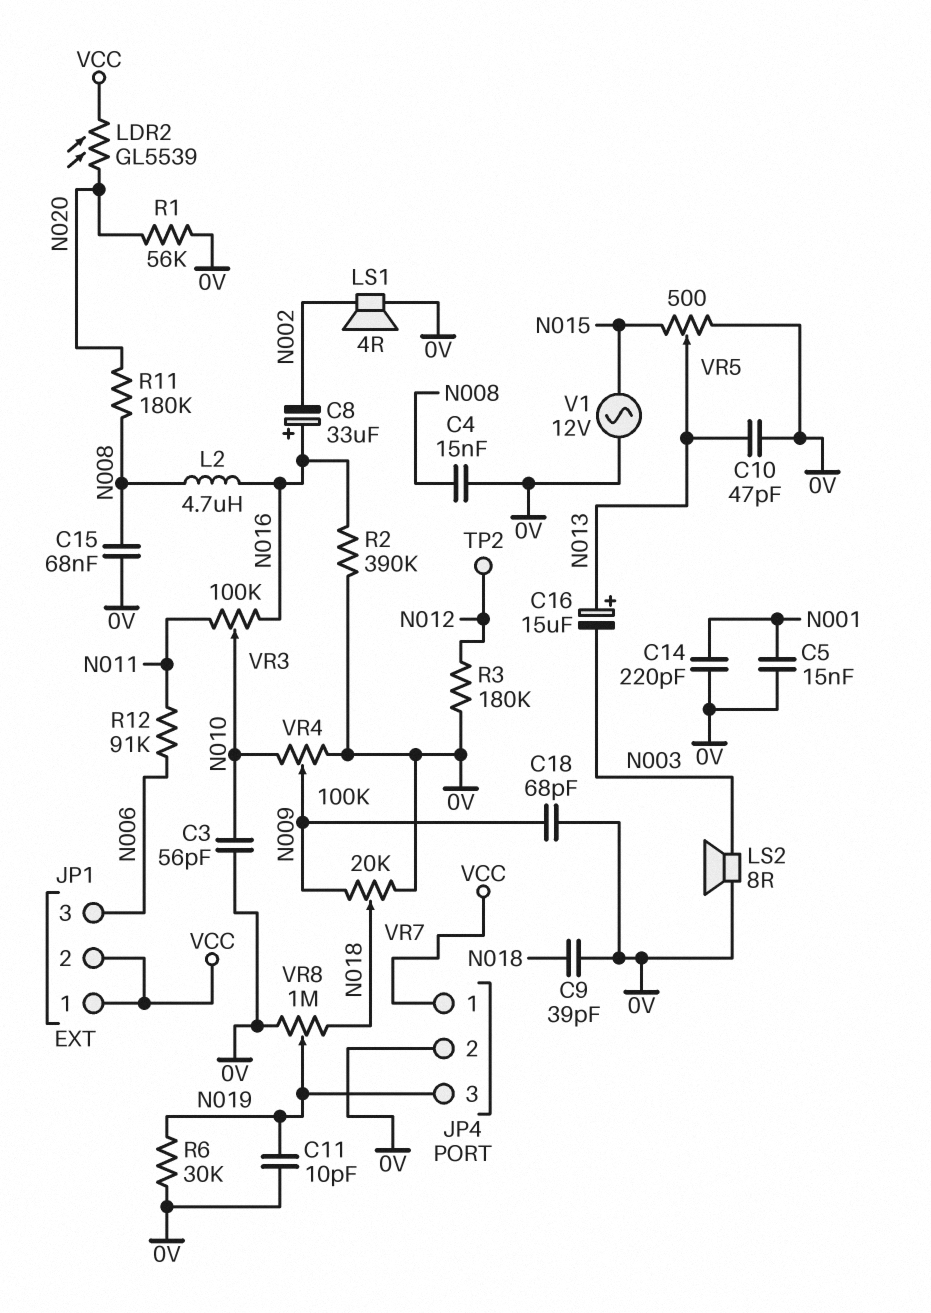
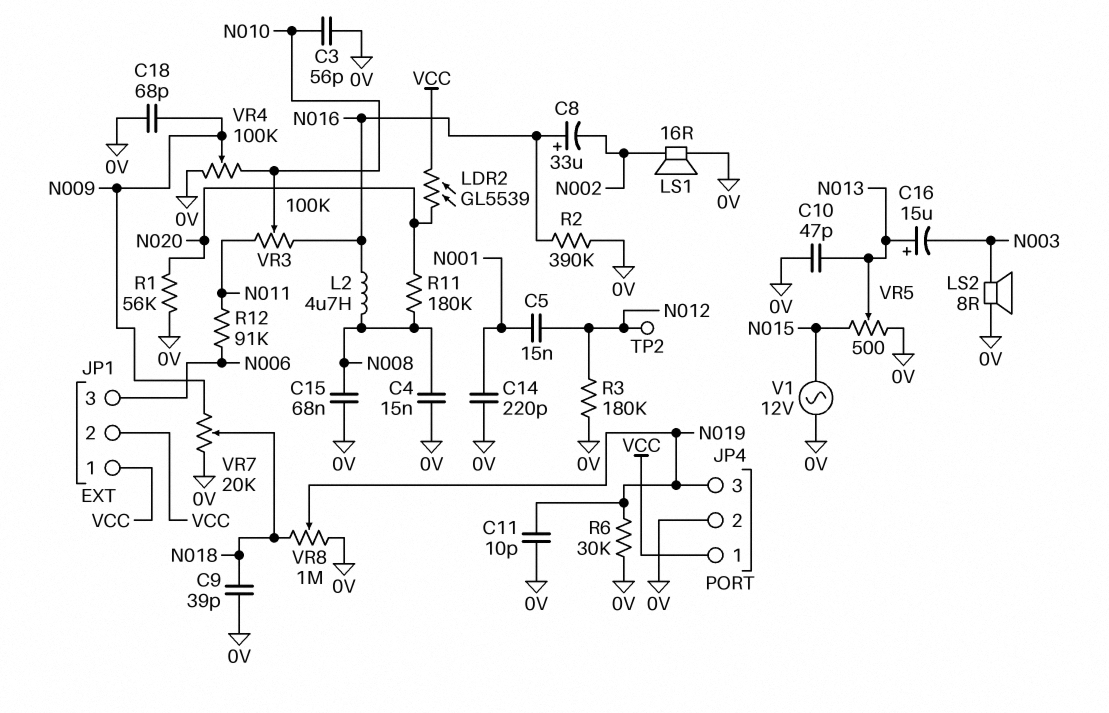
C5: 15nF (0V, N001) -> 15nF (N001, N012)
LS1: speaker 4R (0V, N002) -> speaker 16R (0V, N002)

